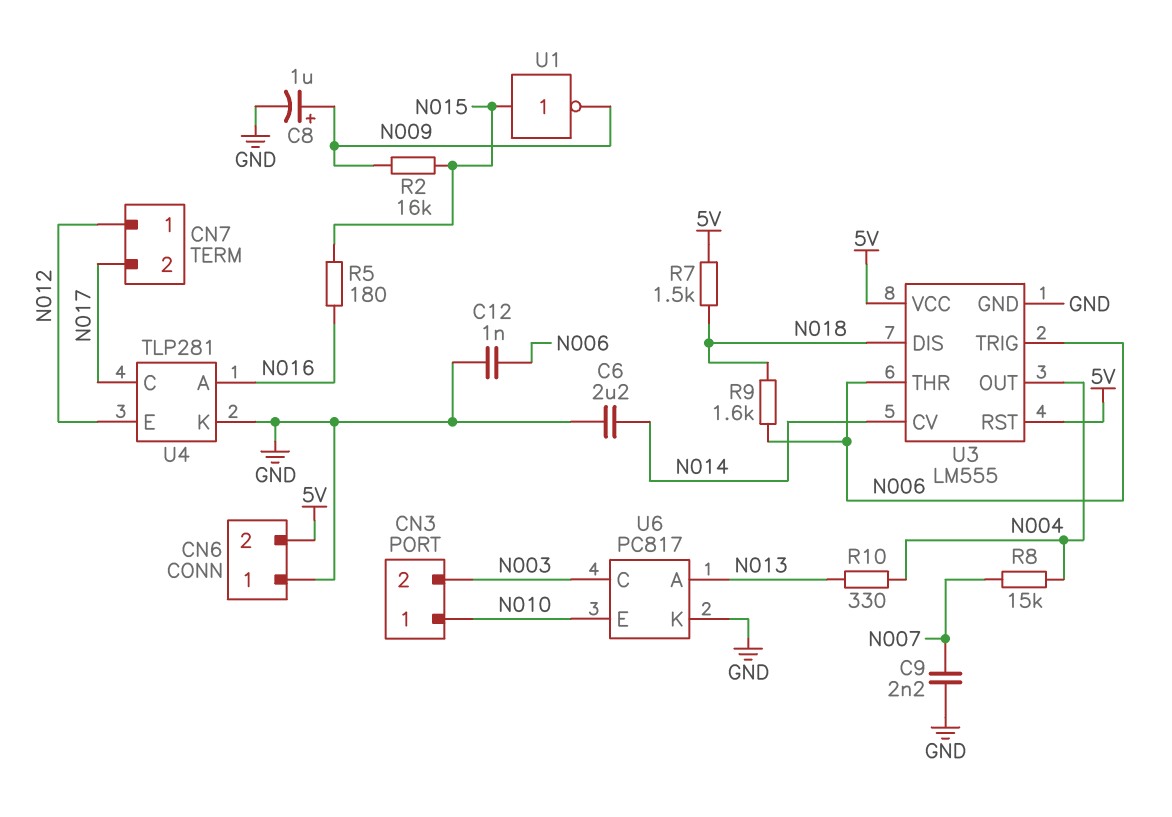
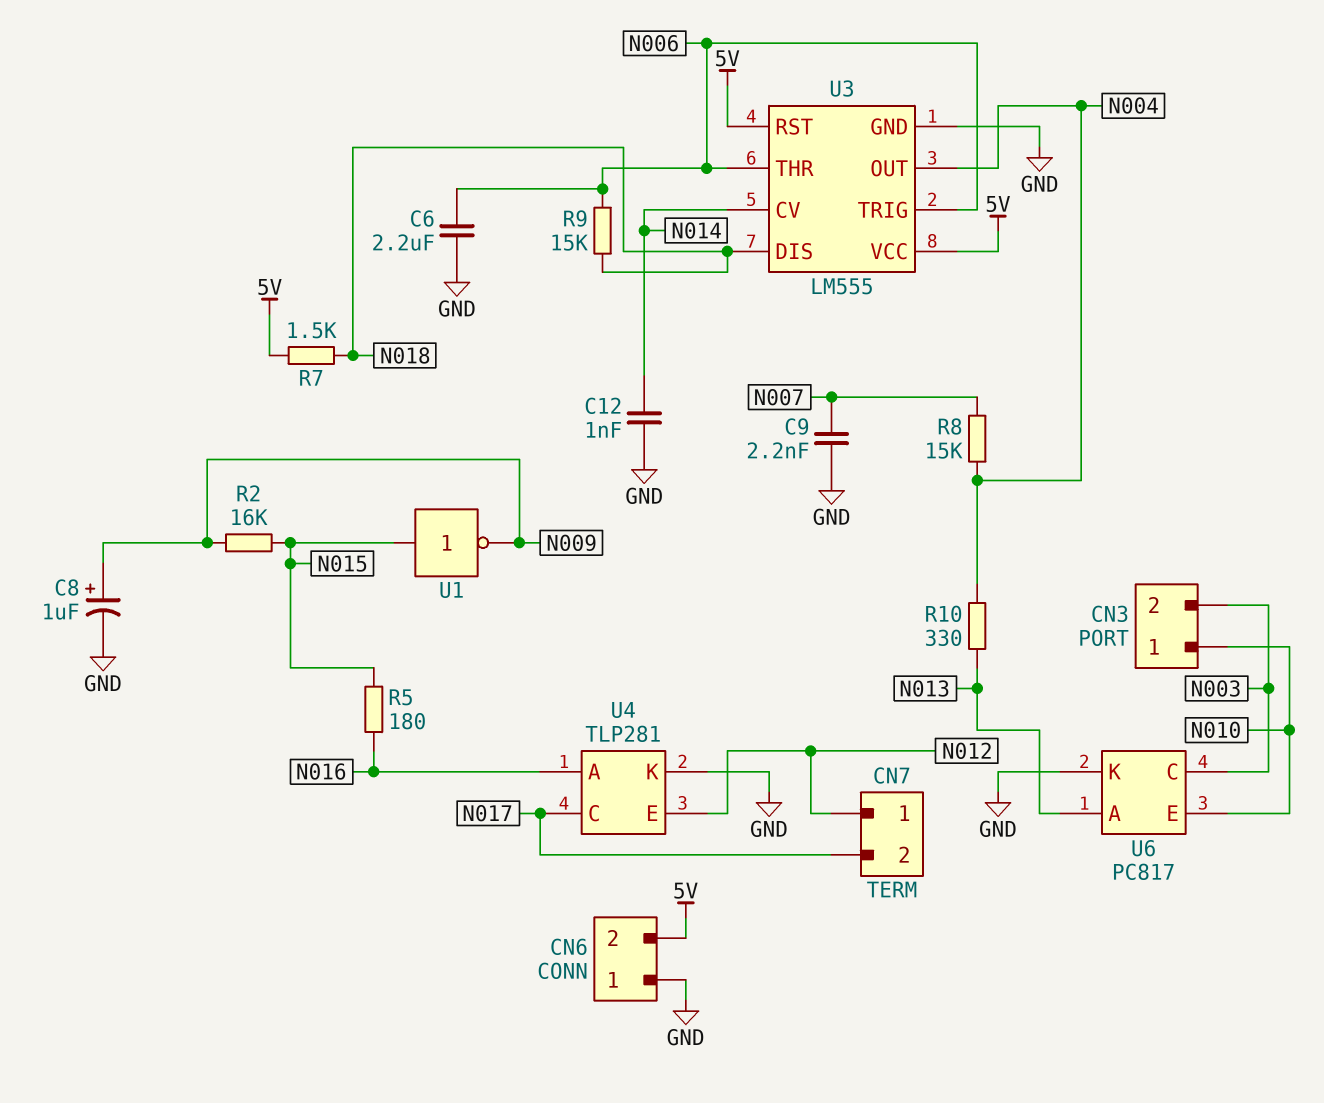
C6: 2.2uF (GND, N014) -> 2.2uF (GND, N006)
C12: 1nF (GND, N006) -> 1nF (GND, N014)
R9: 1.6k (N006, N018) -> 15k (N006, N018)

